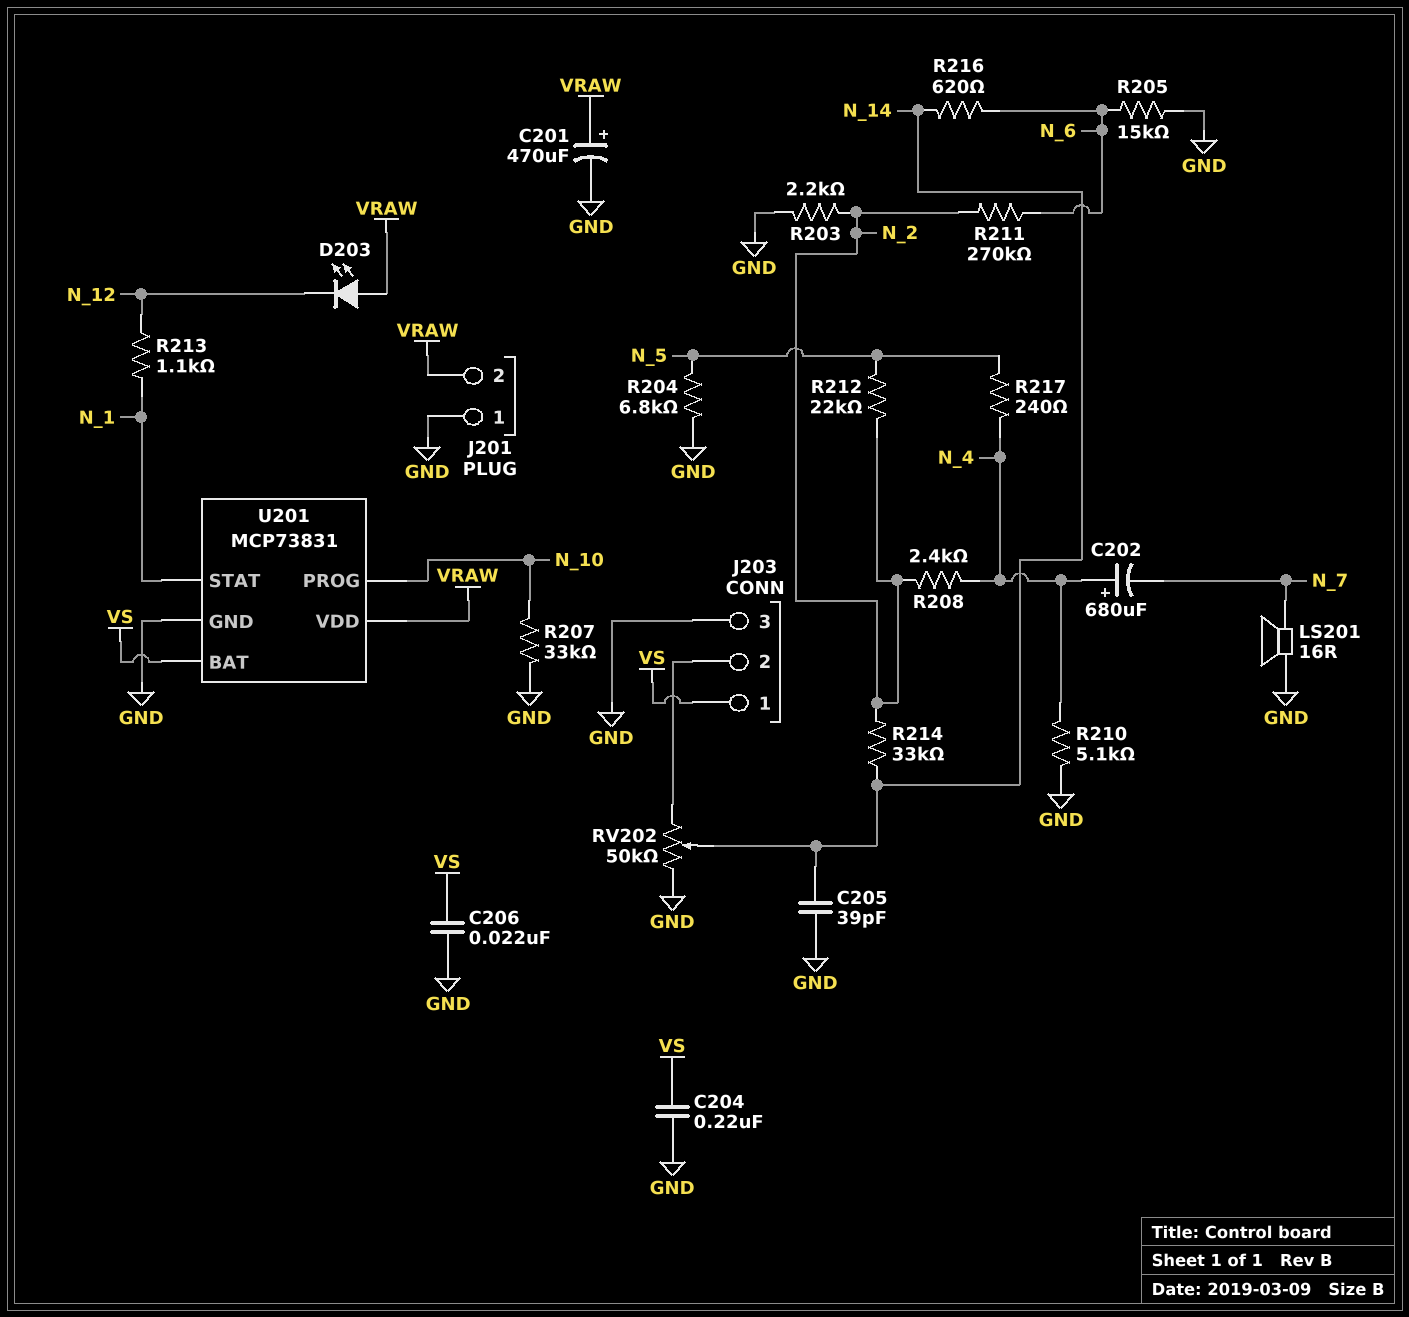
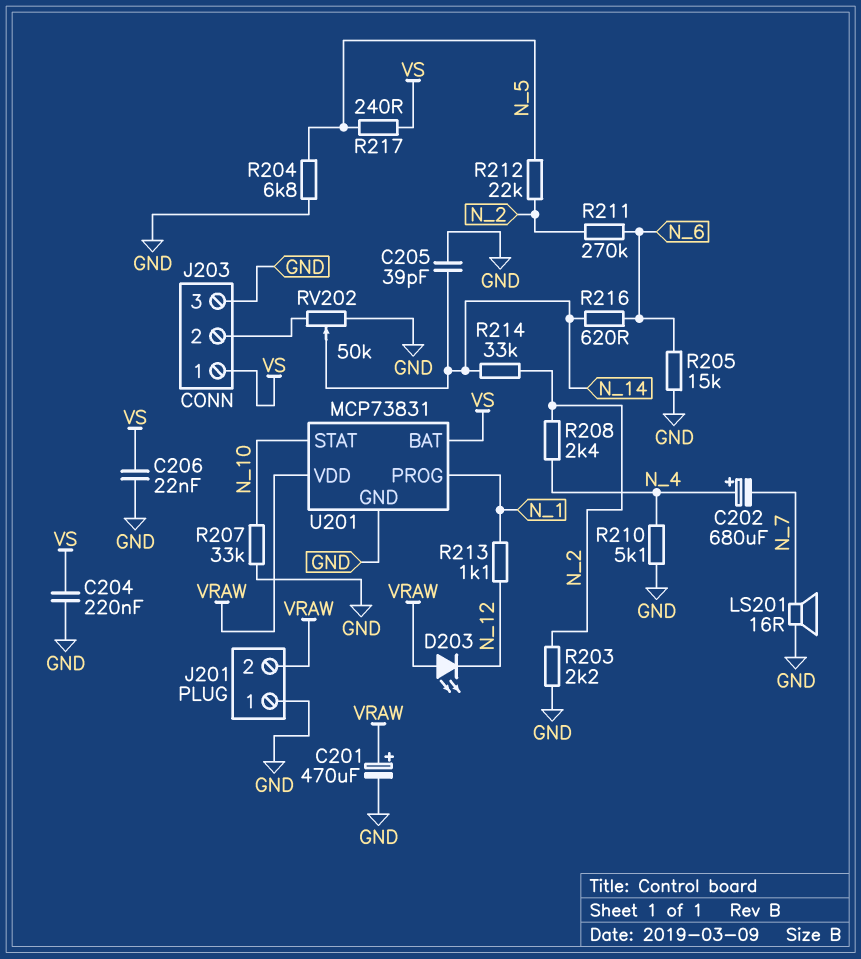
R217: 240 (N_4, N_5) -> 240 (N_5, VS)
U201 pin PROG: N_10 -> N_1
U201 pin STAT: N_1 -> N_10

